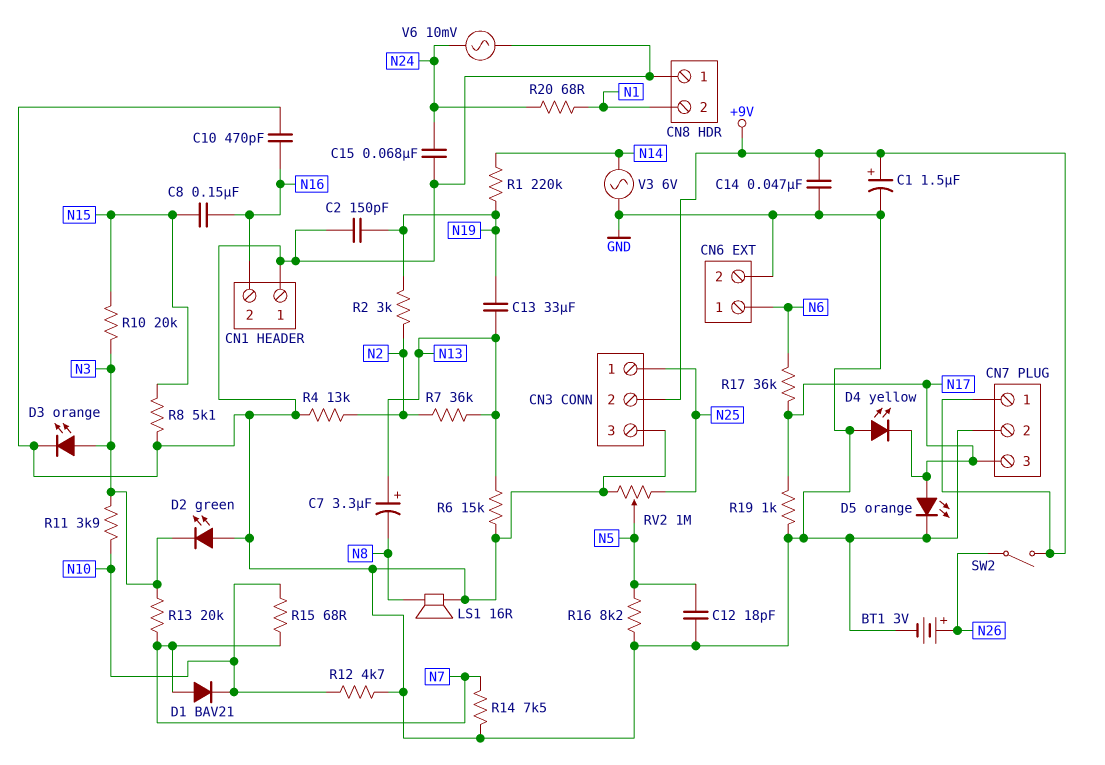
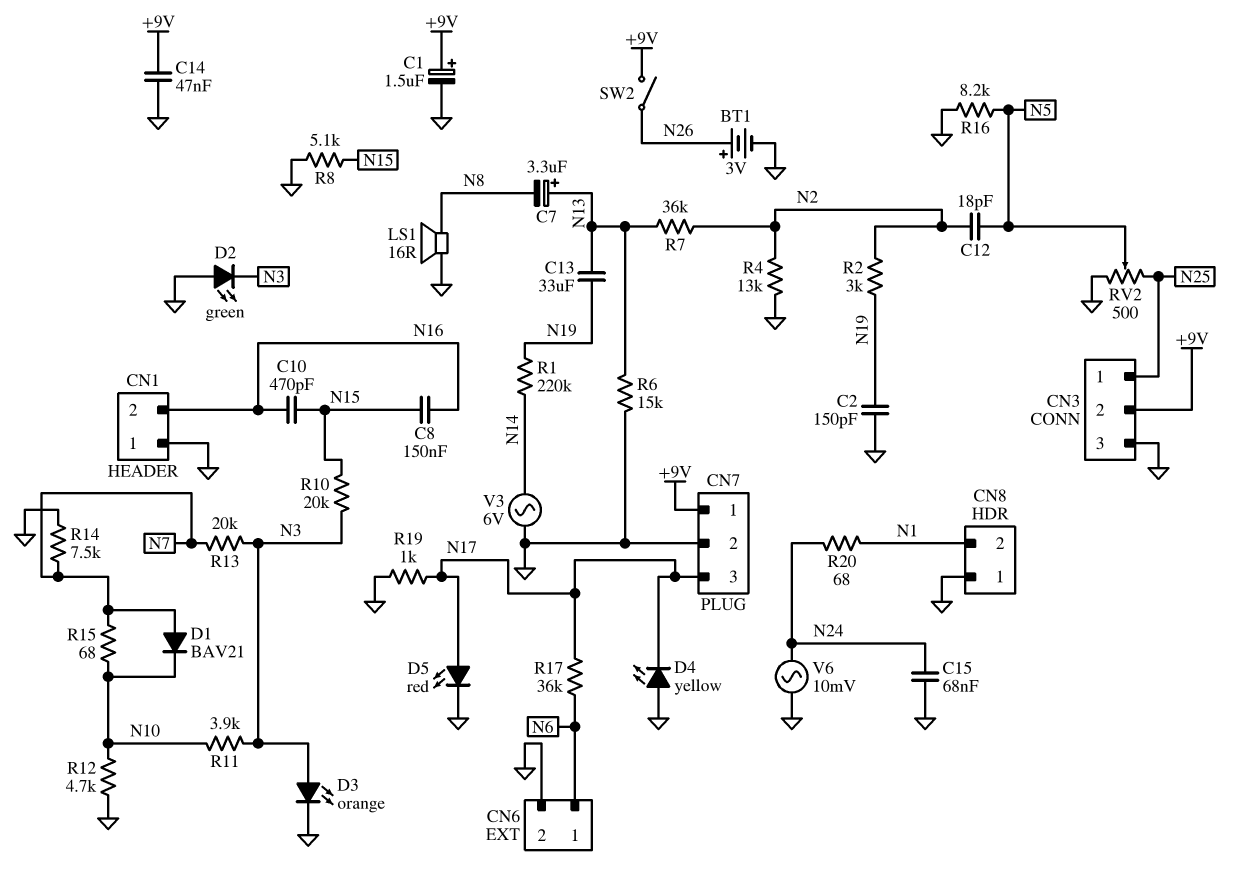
C10: 470pF (GND, N16) -> 470pF (N15, N16)
C12: 18pF (GND, N5) -> 18pF (N2, N5)
D5: LED orange (A N17, K GND) -> LED red (A N17, K GND)
RV2: 1M (GND, N25, wiper N5) -> 500 (GND, N25, wiper N5)

